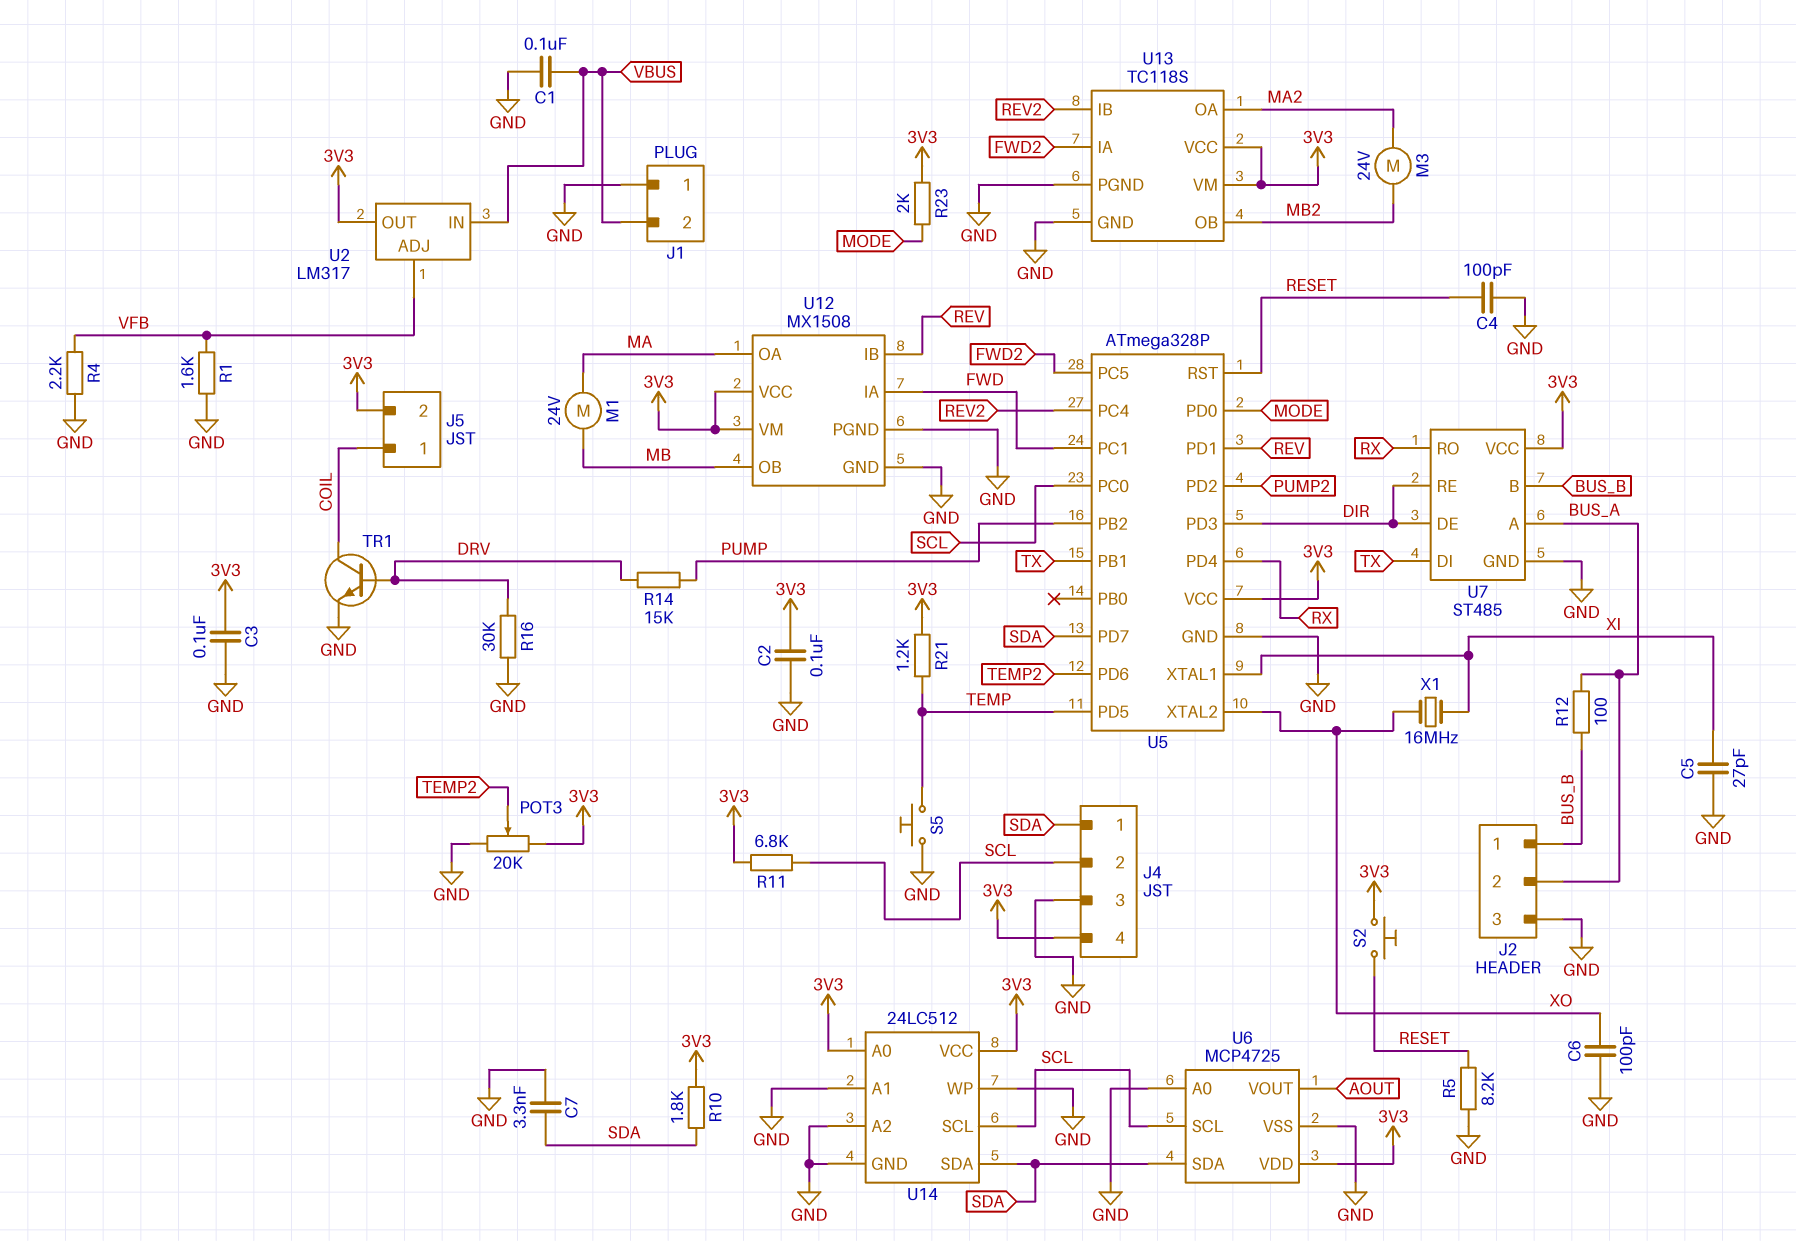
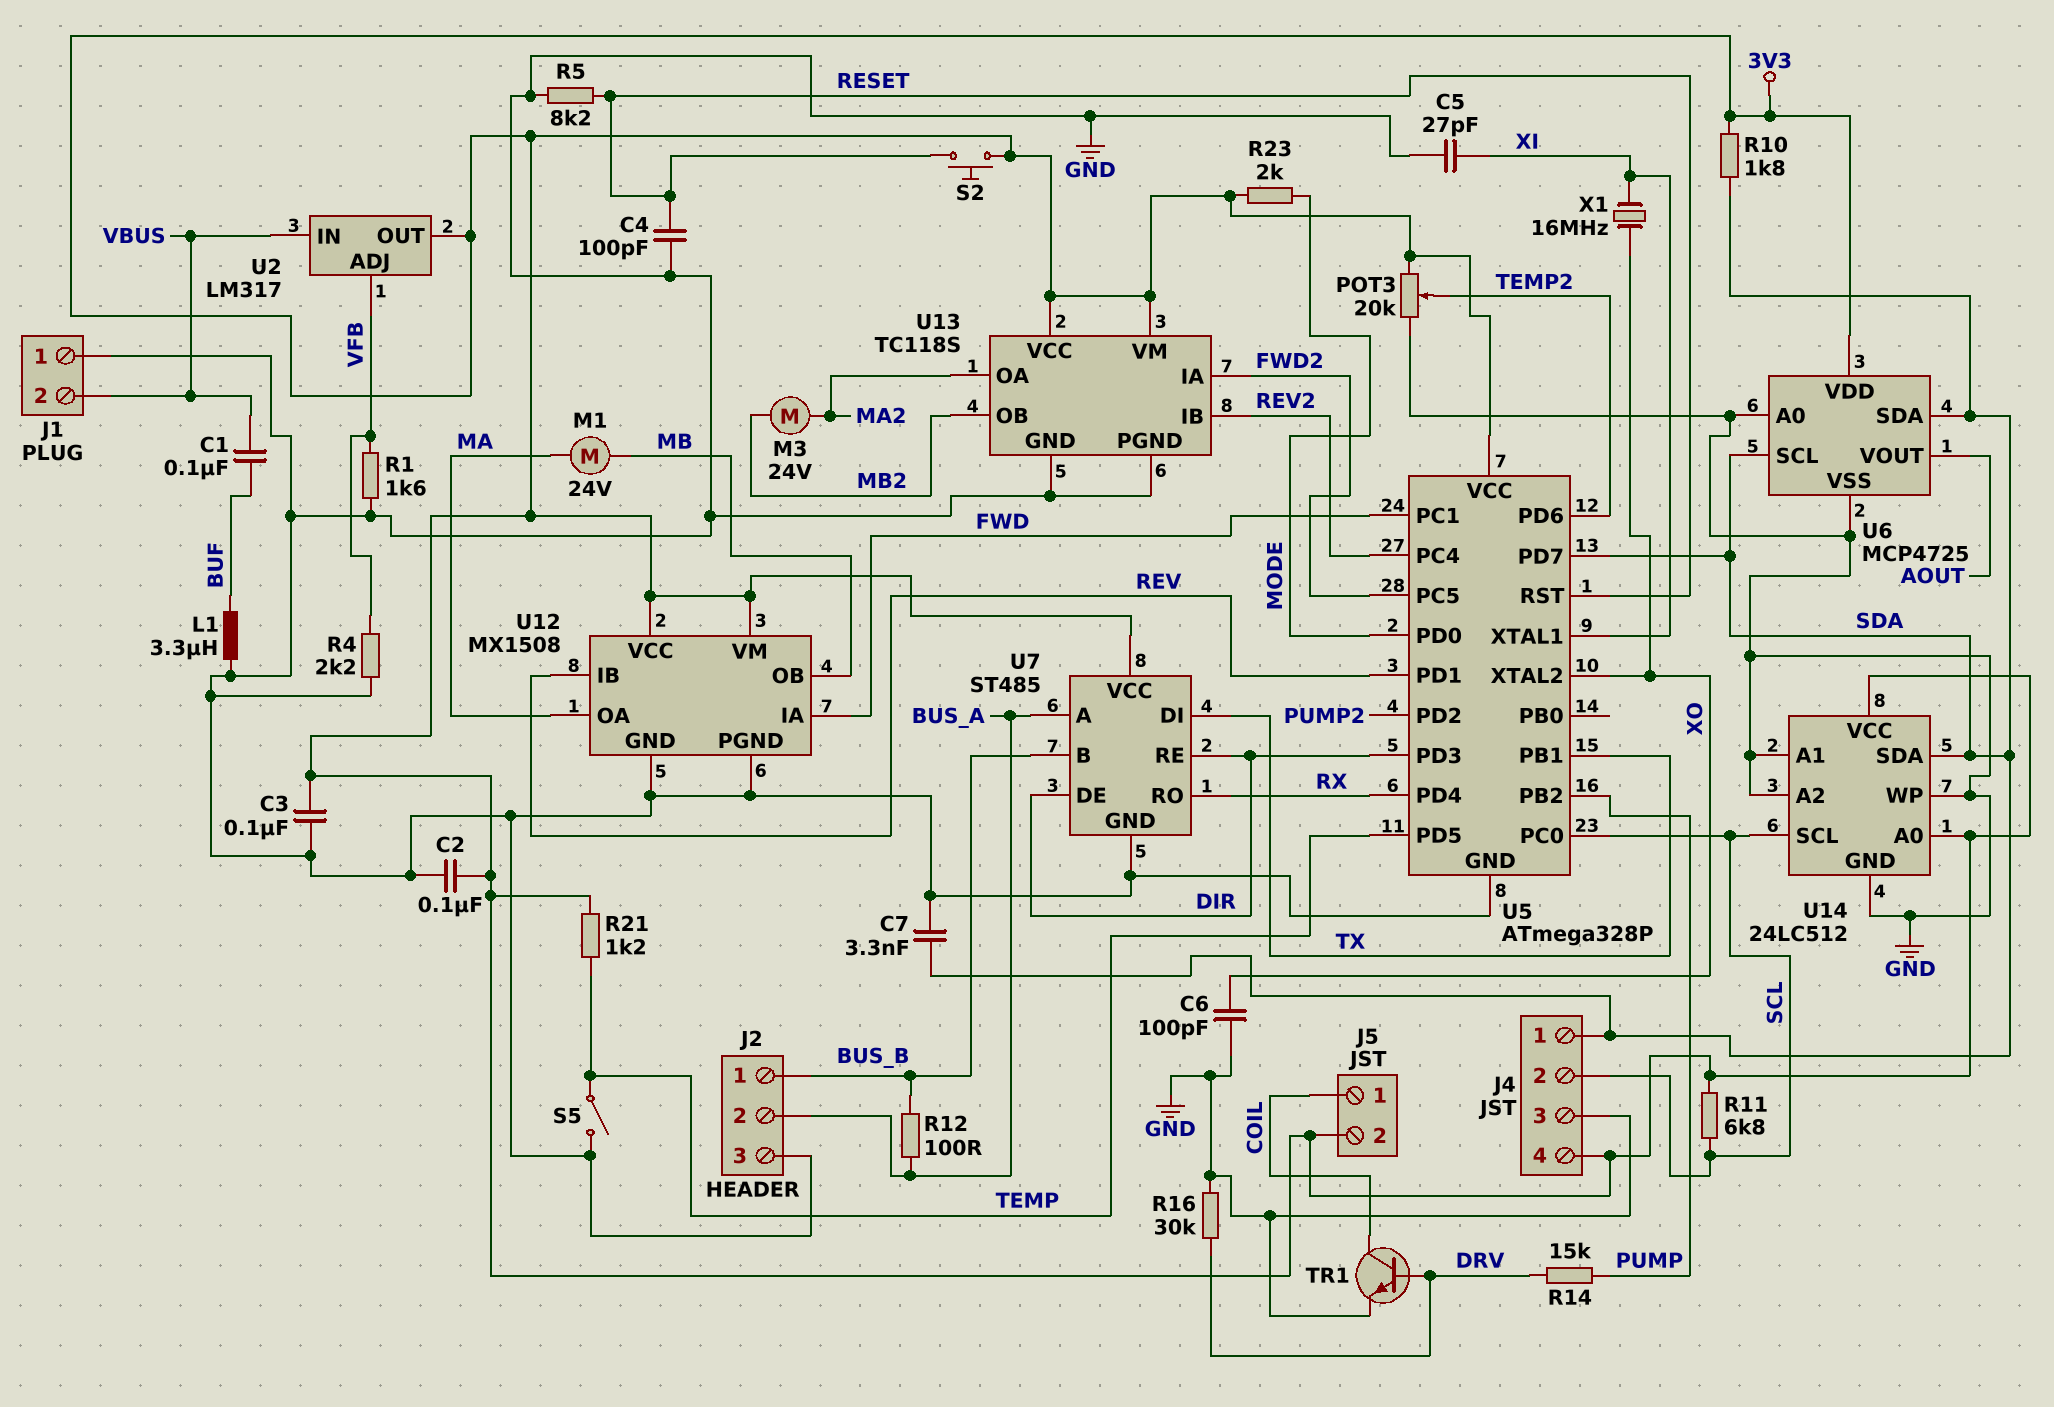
C1: 100nF (GND, VBUS) -> 100nF (BUF, VBUS)
L1: none -> 3.3uH (BUF, GND)
S5: button (GND, TEMP) -> switch (GND, TEMP)
U6 pin SCL: SCL -> SDA

